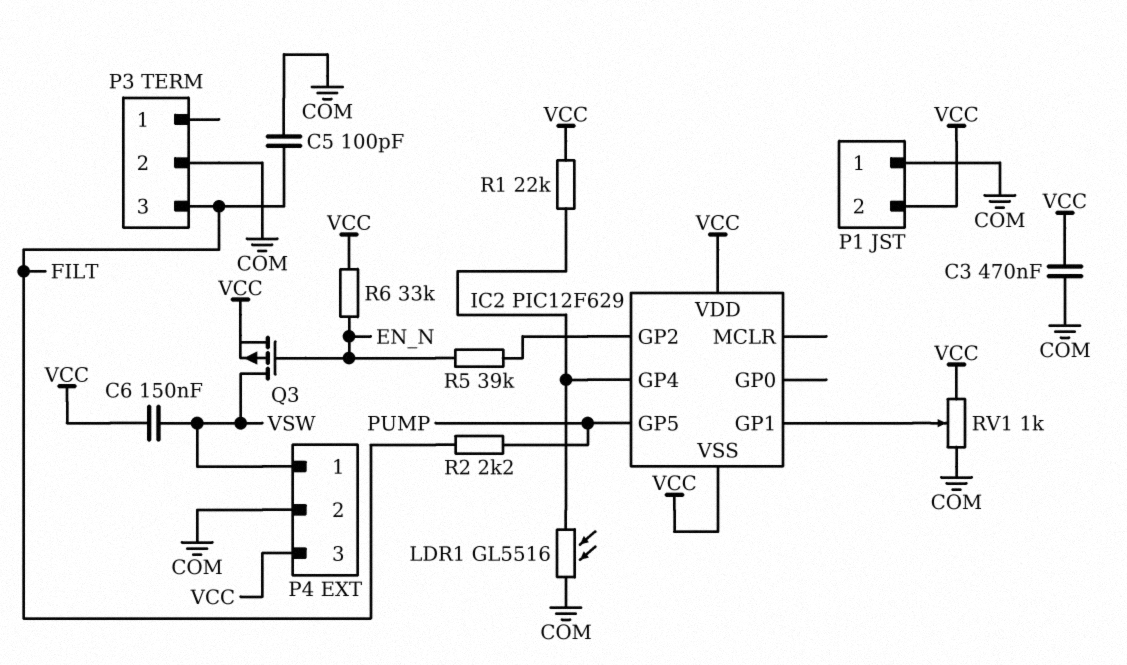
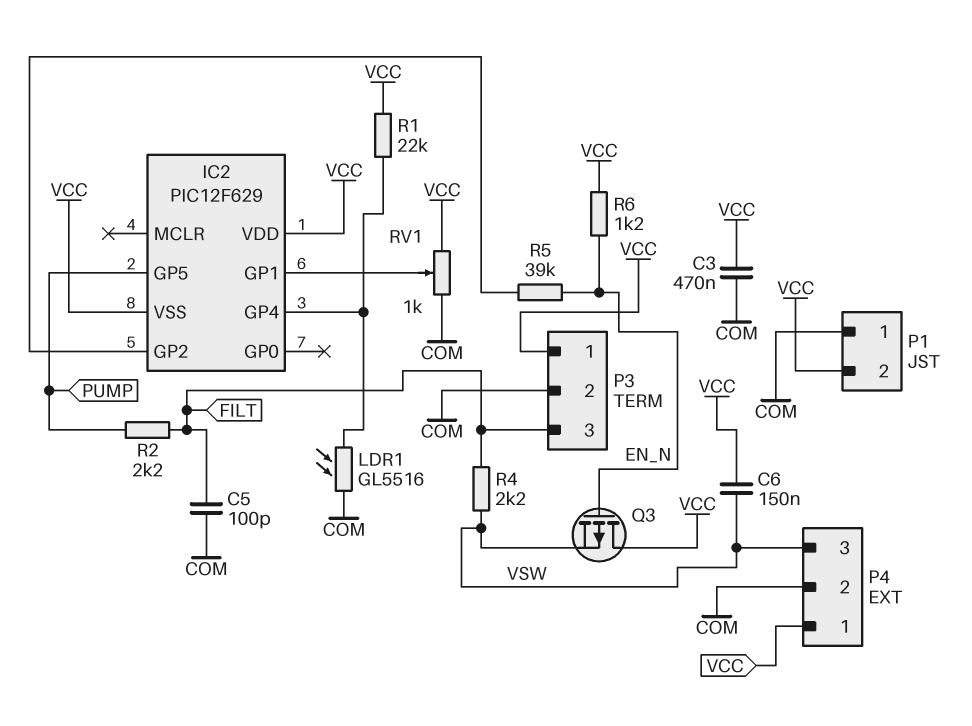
P3 pin 1: none -> VCC
P4 pin 1: VSW -> VCC
P4 pin 3: VCC -> VSW
Q3: PMOS (G EN_N, D VSW, S VCC) -> PMOS (G EN_N, D VCC, S VSW)
R4: none -> 2.2k (FILT, VSW)
R6: 33k (EN_N, VCC) -> 1.2k (EN_N, VCC)

